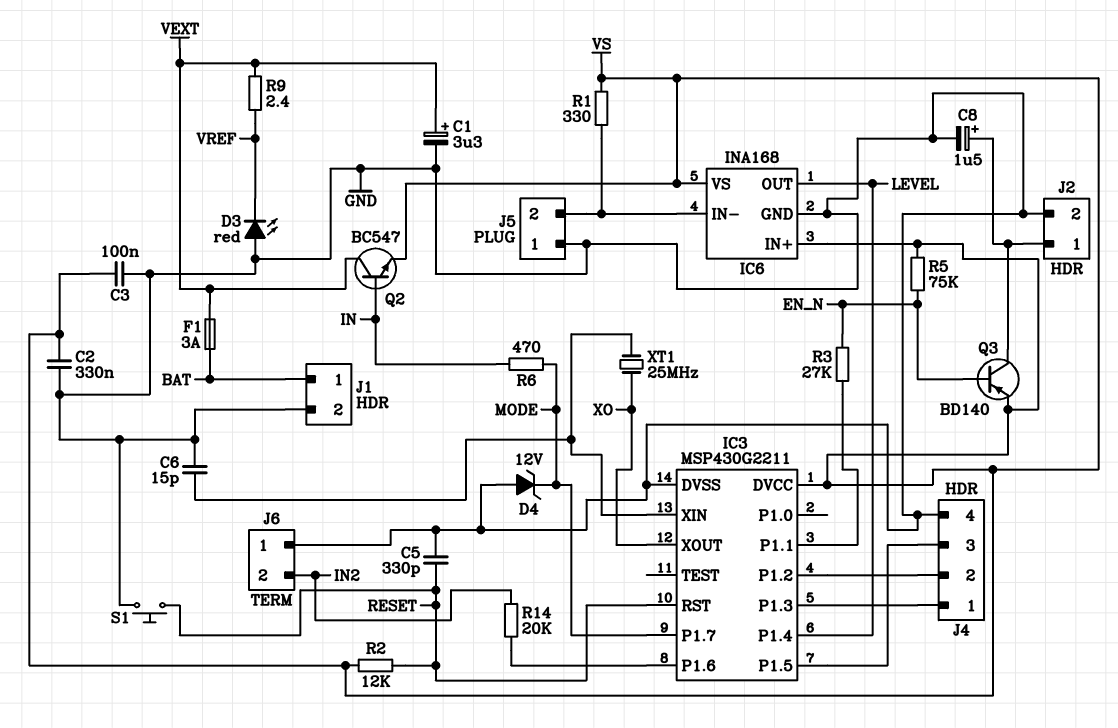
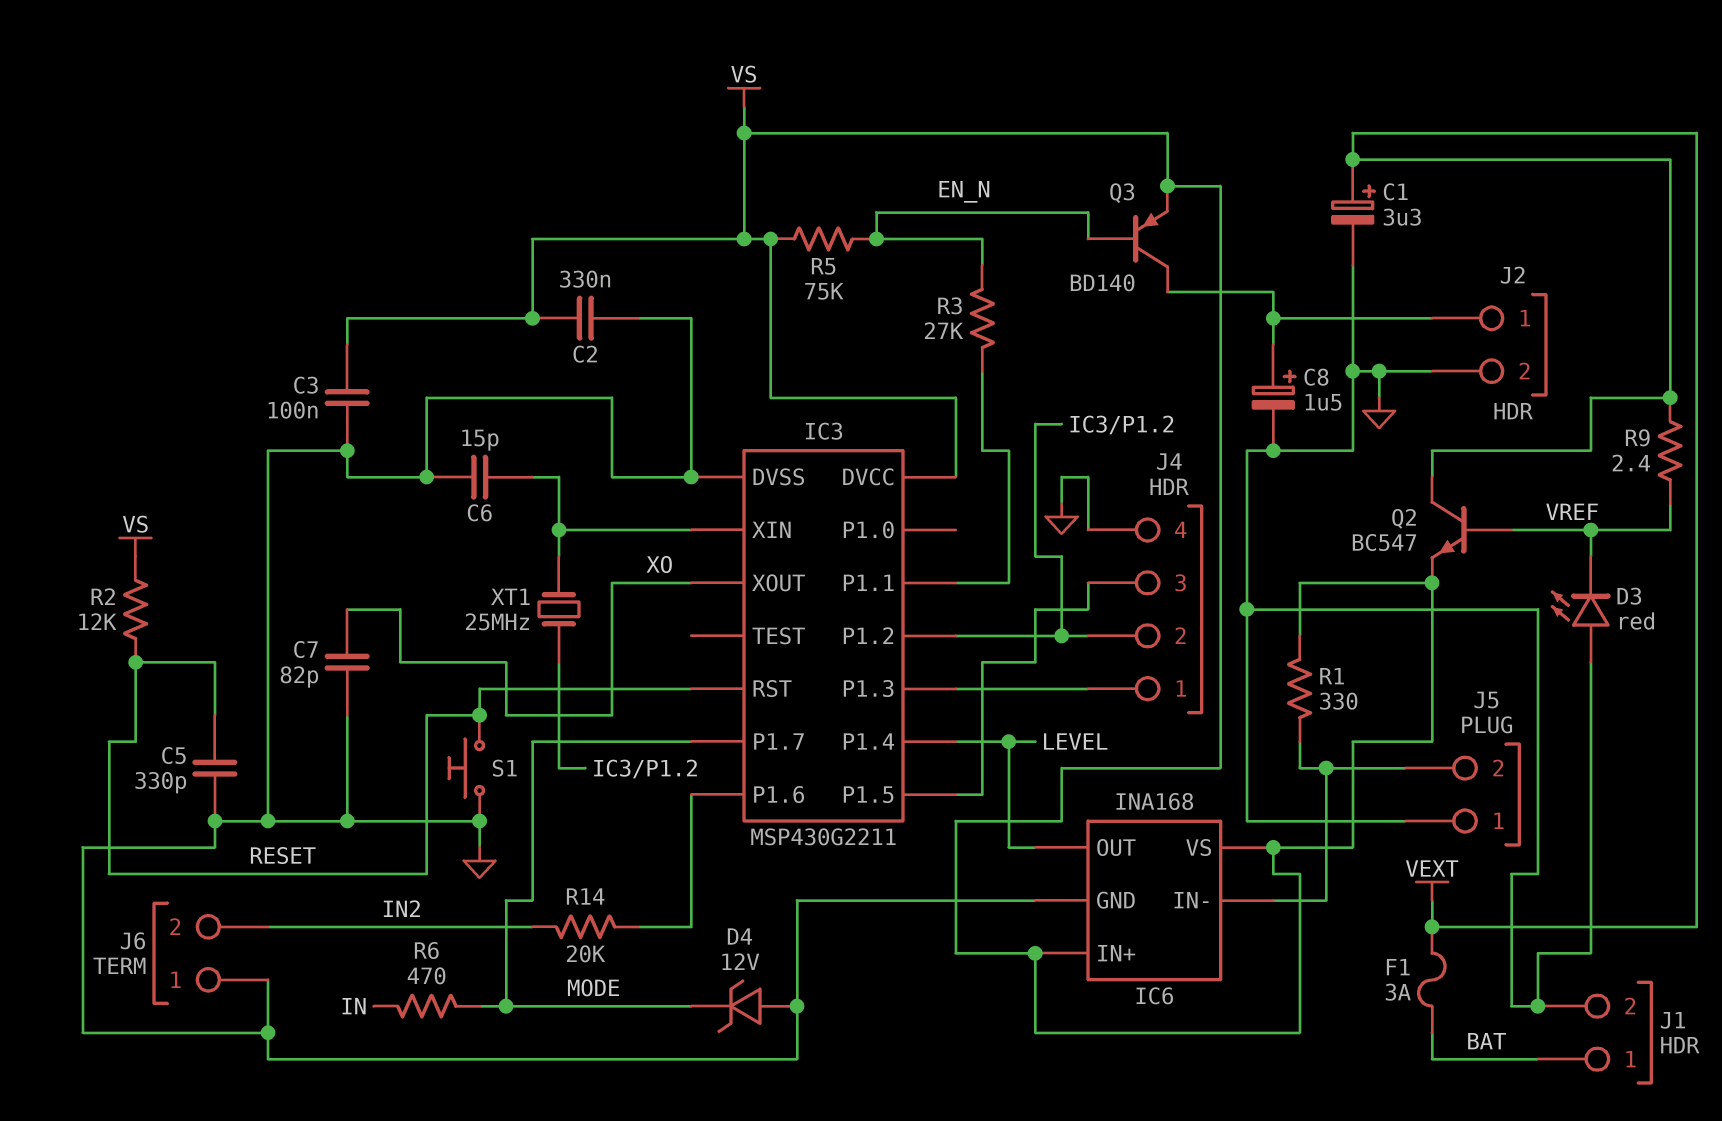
C7: none -> 82pF (GND, XO)
Q2: NPN BC547 (B IN, C VEXT, E VS) -> NPN BC547 (B VREF, C VEXT, E VS)
XT1: 25MHz (IC3/XIN, XO) -> 25MHz (IC3/P1.2, IC3/XIN)

